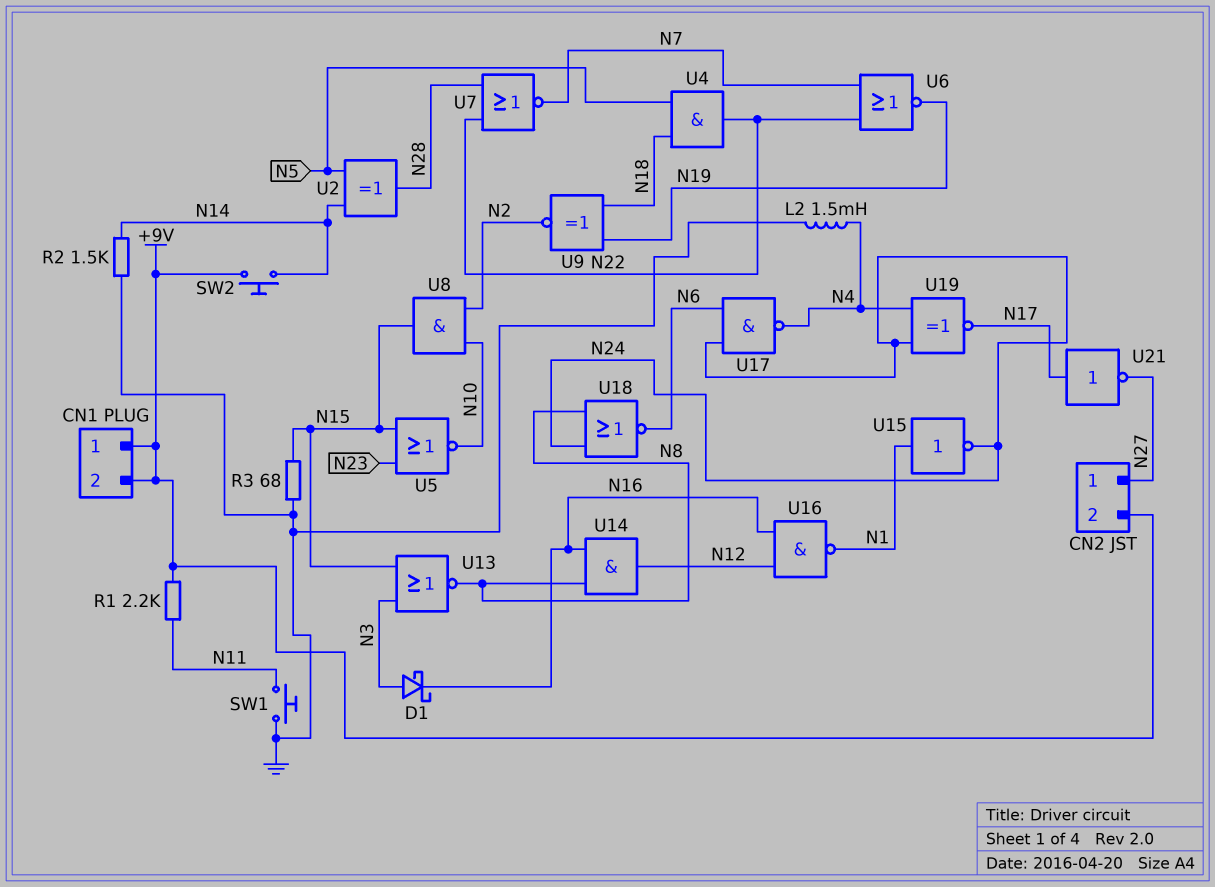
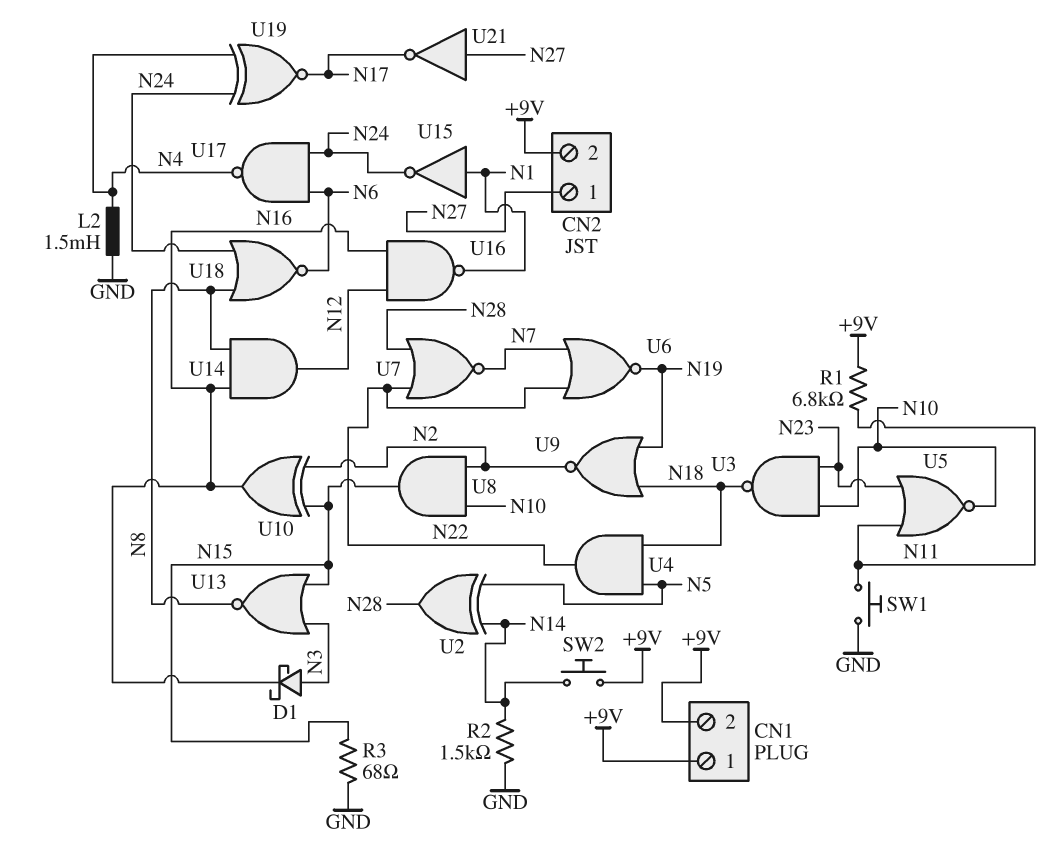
R1: 2.2k (+9V, N11) -> 6.8k (+9V, N11)
U3: none -> NAND (in N10, in N23, out N18)
U5: NOR (in N15, in N23, out N10) -> NOR (in N11, in N23, out N10)
U9: XNOR (in N18, in N19, out N2) -> NOR (in N18, in N19, out N2)
U10: none -> XOR (in N2, in N15, out N16)
U21: NOT (in N17, out N27) -> NOT (in N27, out N17)

